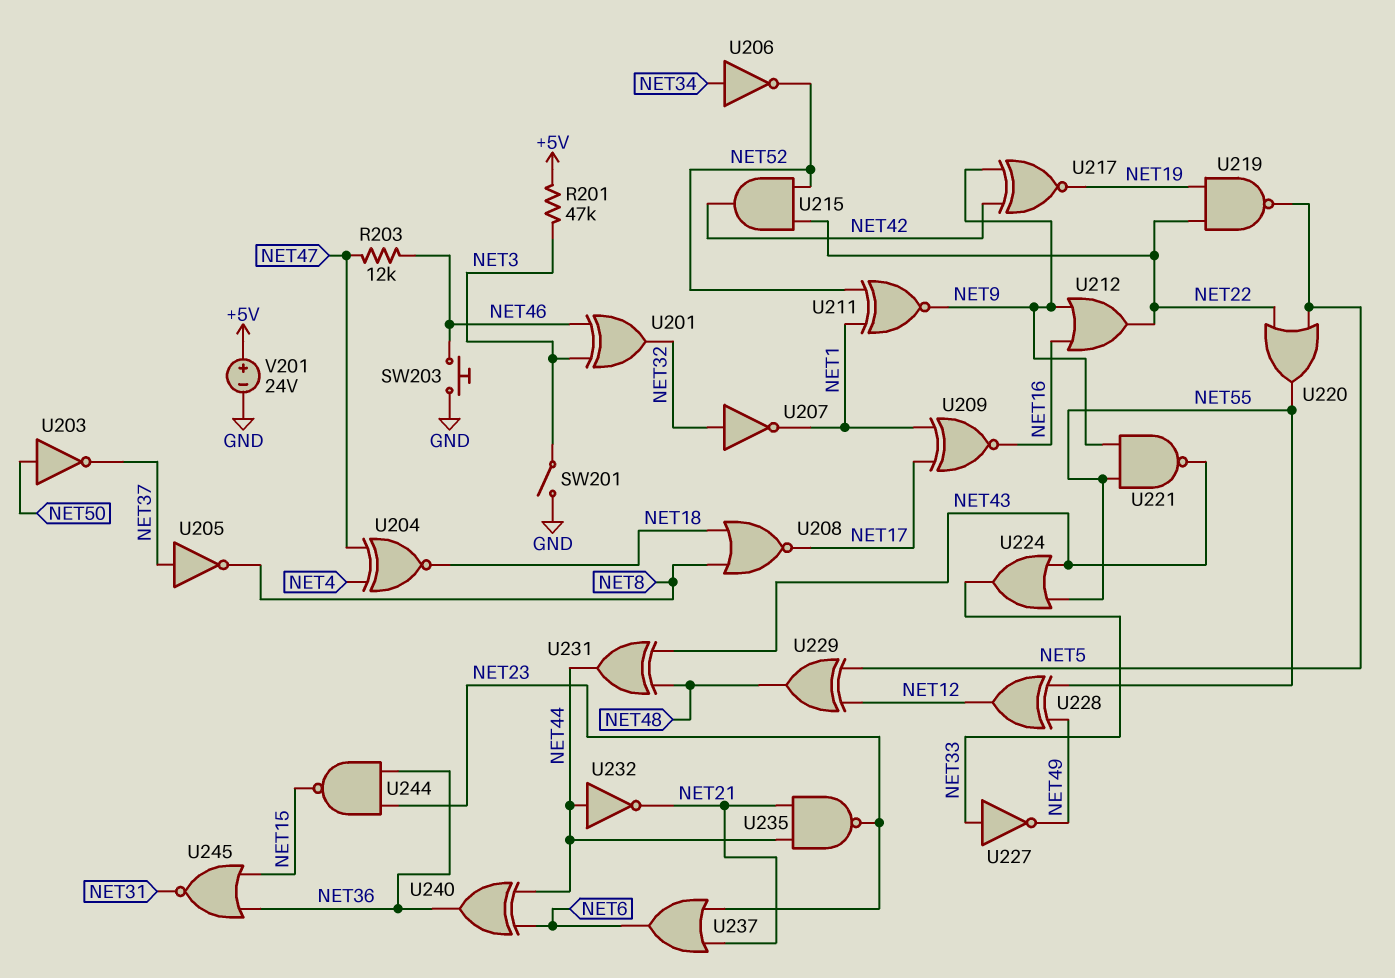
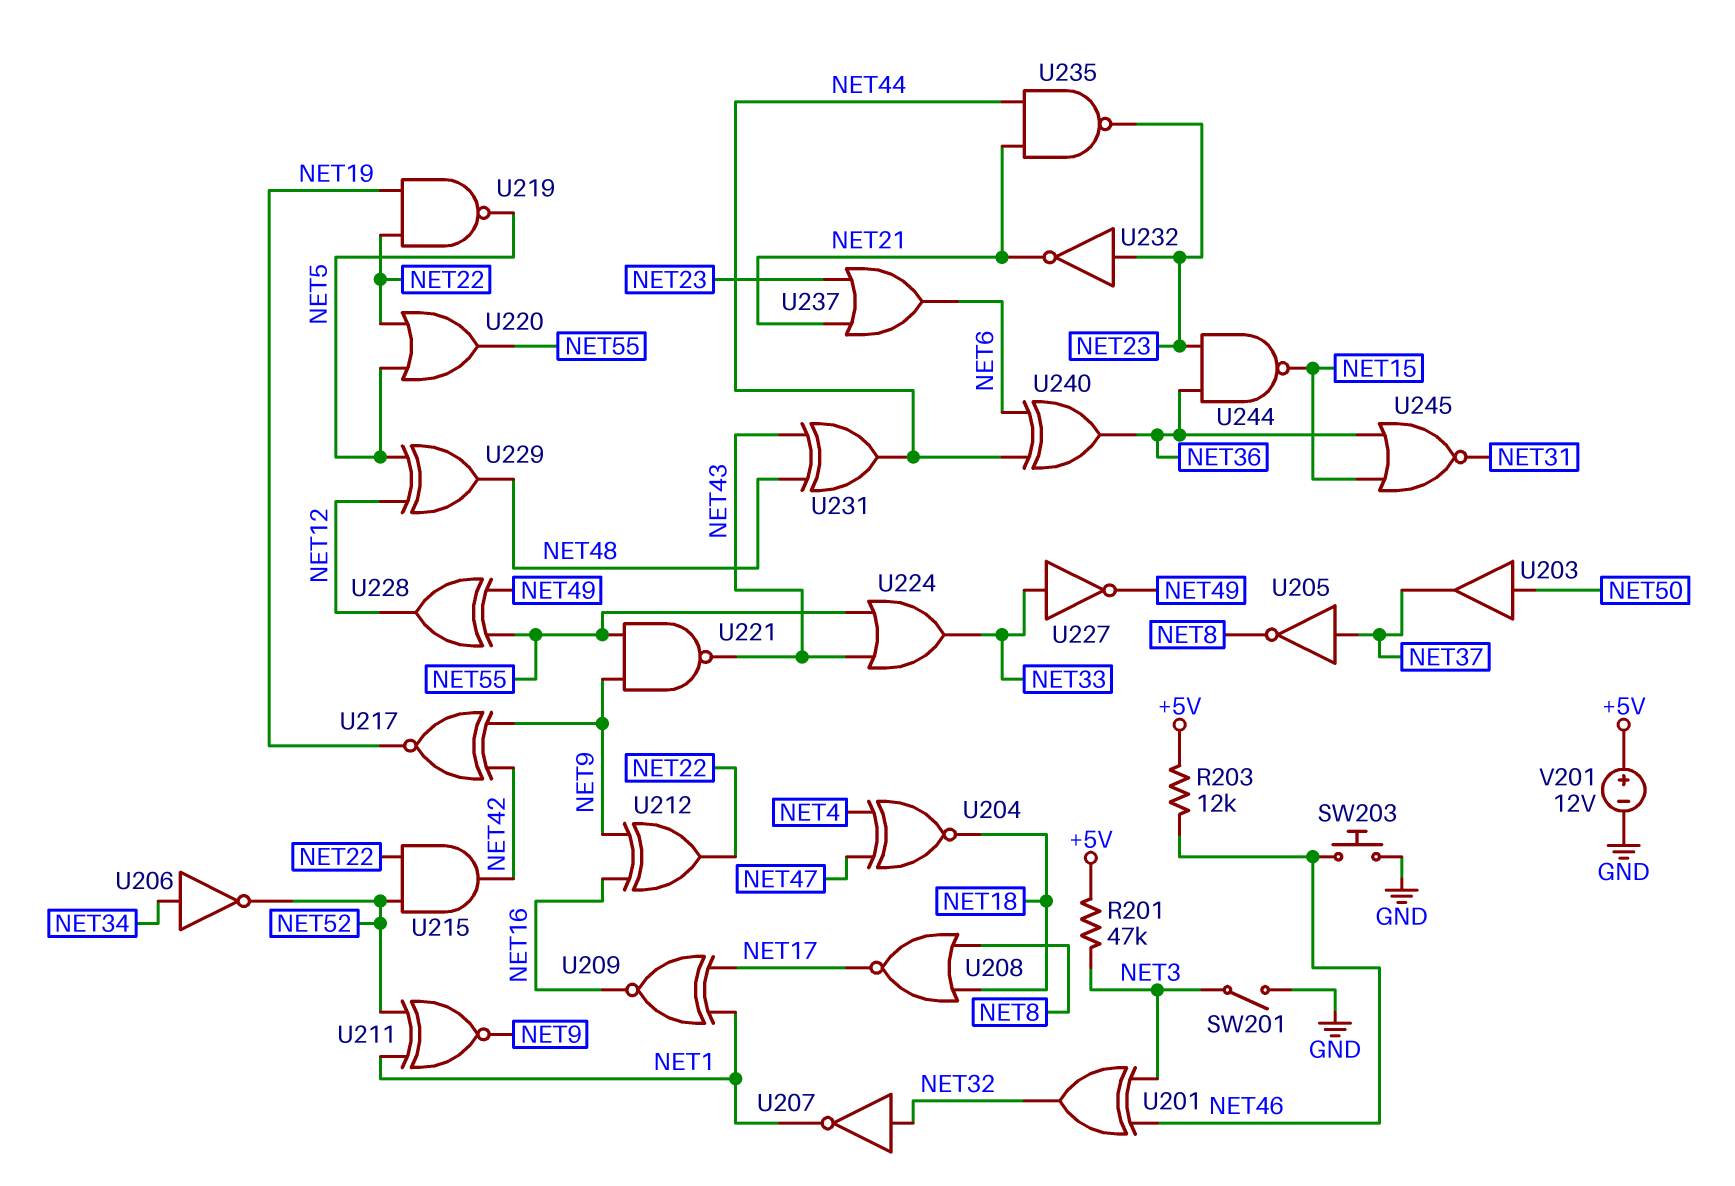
R203: 12k (NET46, NET47) -> 12k (+5V, NET46)
U203: NOT (in NET50, out NET37) -> buffer (in NET50, out NET37)
U212: OR (in NET9, in NET16, out NET22) -> XOR (in NET9, in NET16, out NET22)
U232: NOT (in NET44, out NET21) -> NOT (in NET23, out NET21)
V201: 24V (plus +5V, minus GND) -> 12V (plus +5V, minus GND)

